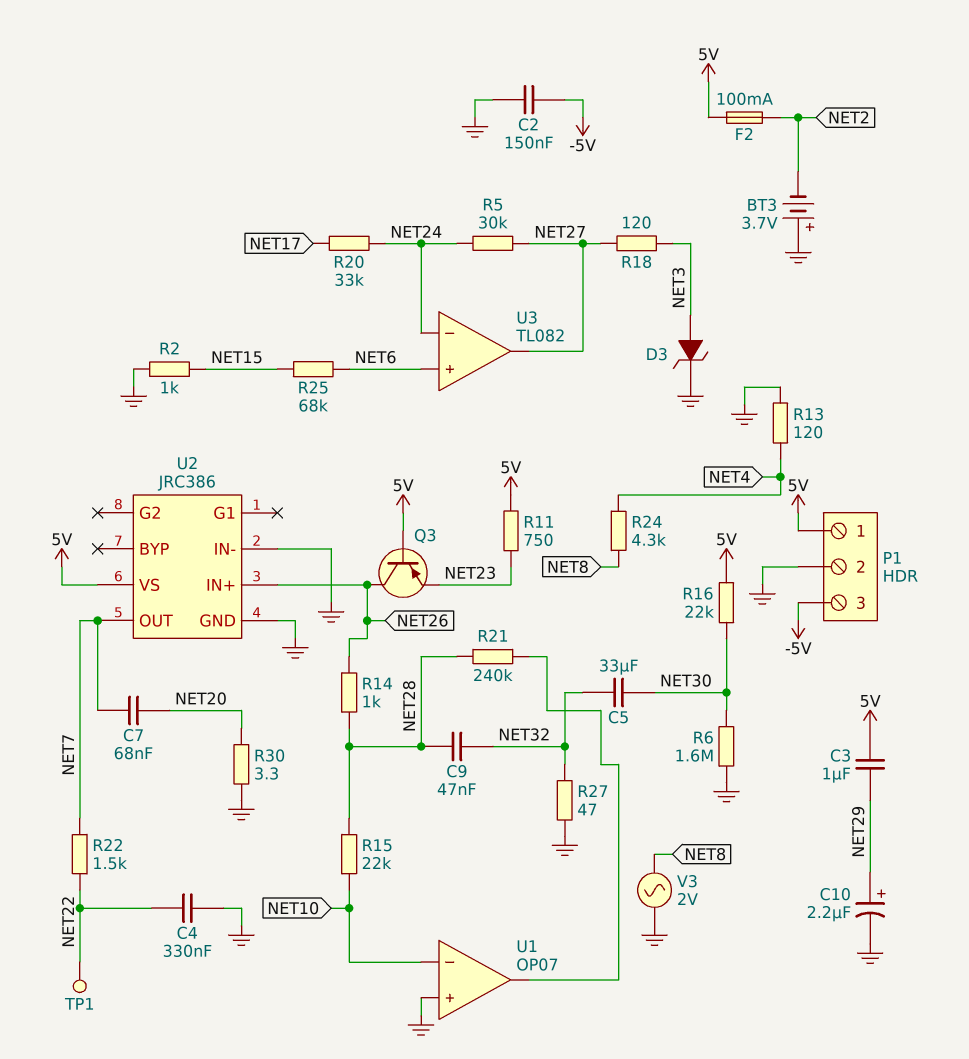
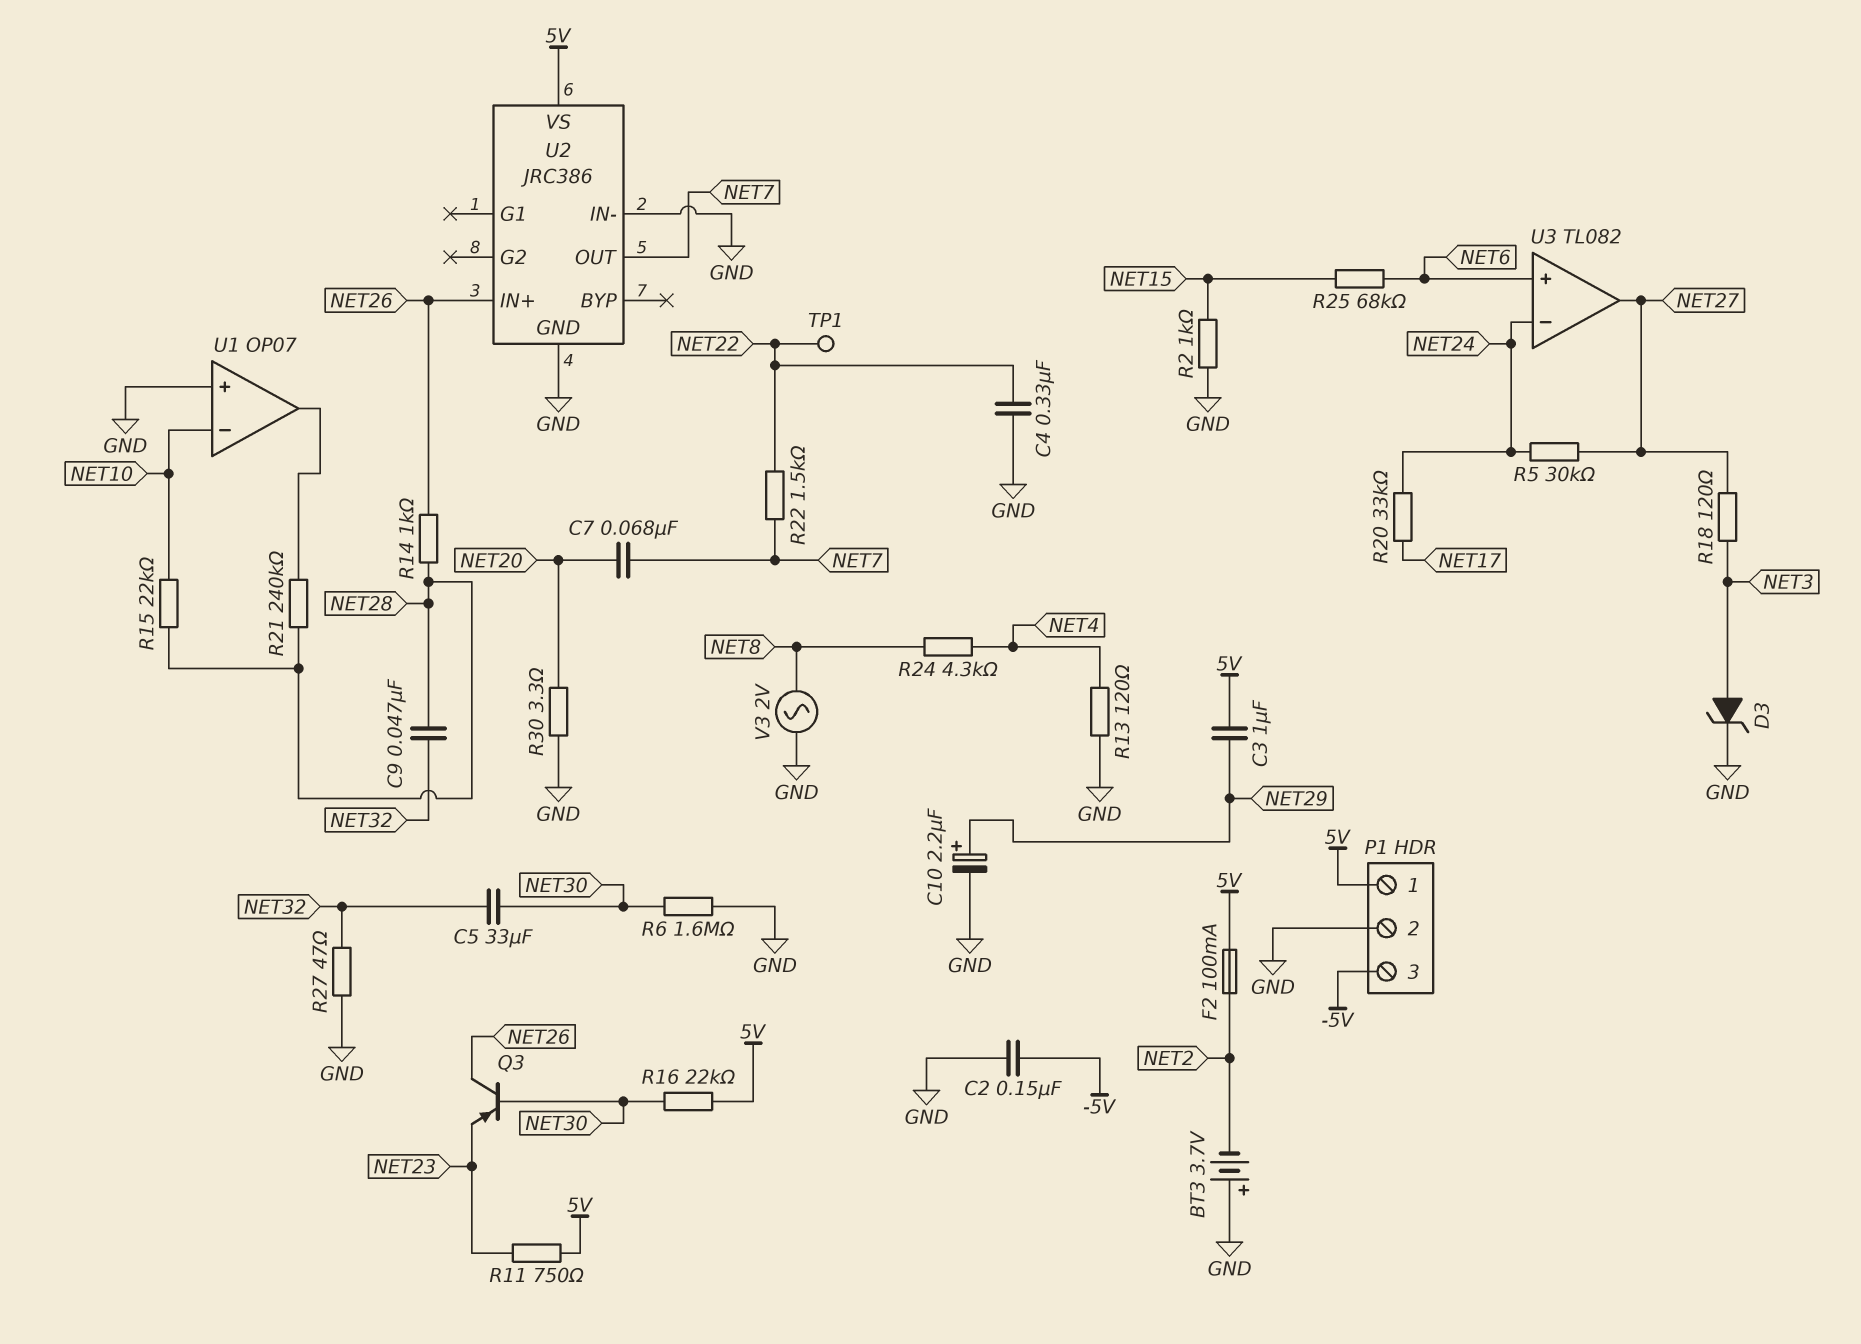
Q3: PNP (B 5V, C NET26, E NET23) -> PNP (B NET30, C NET26, E NET23)

